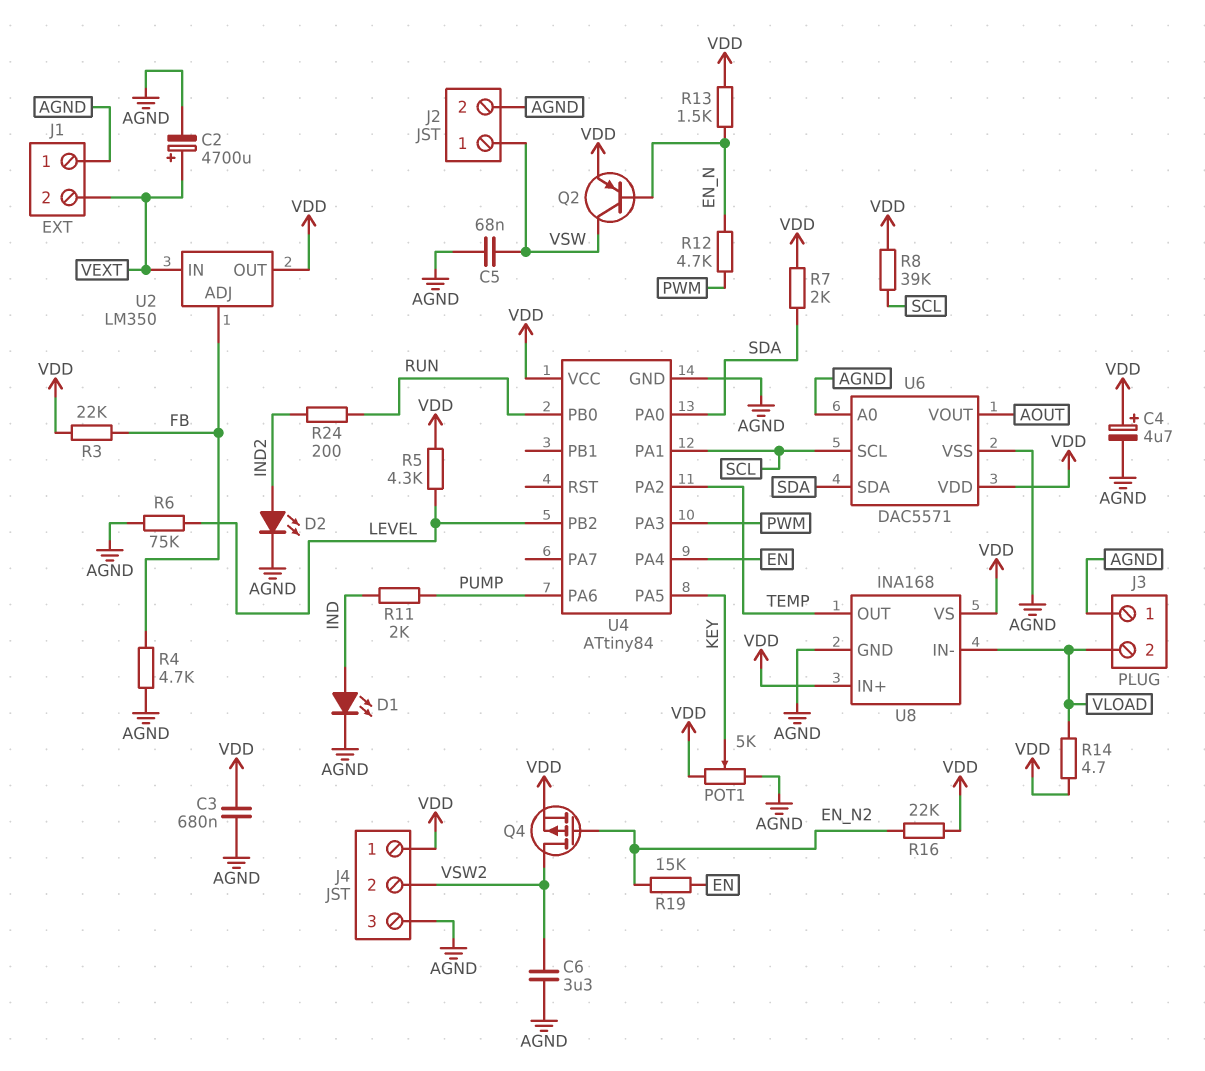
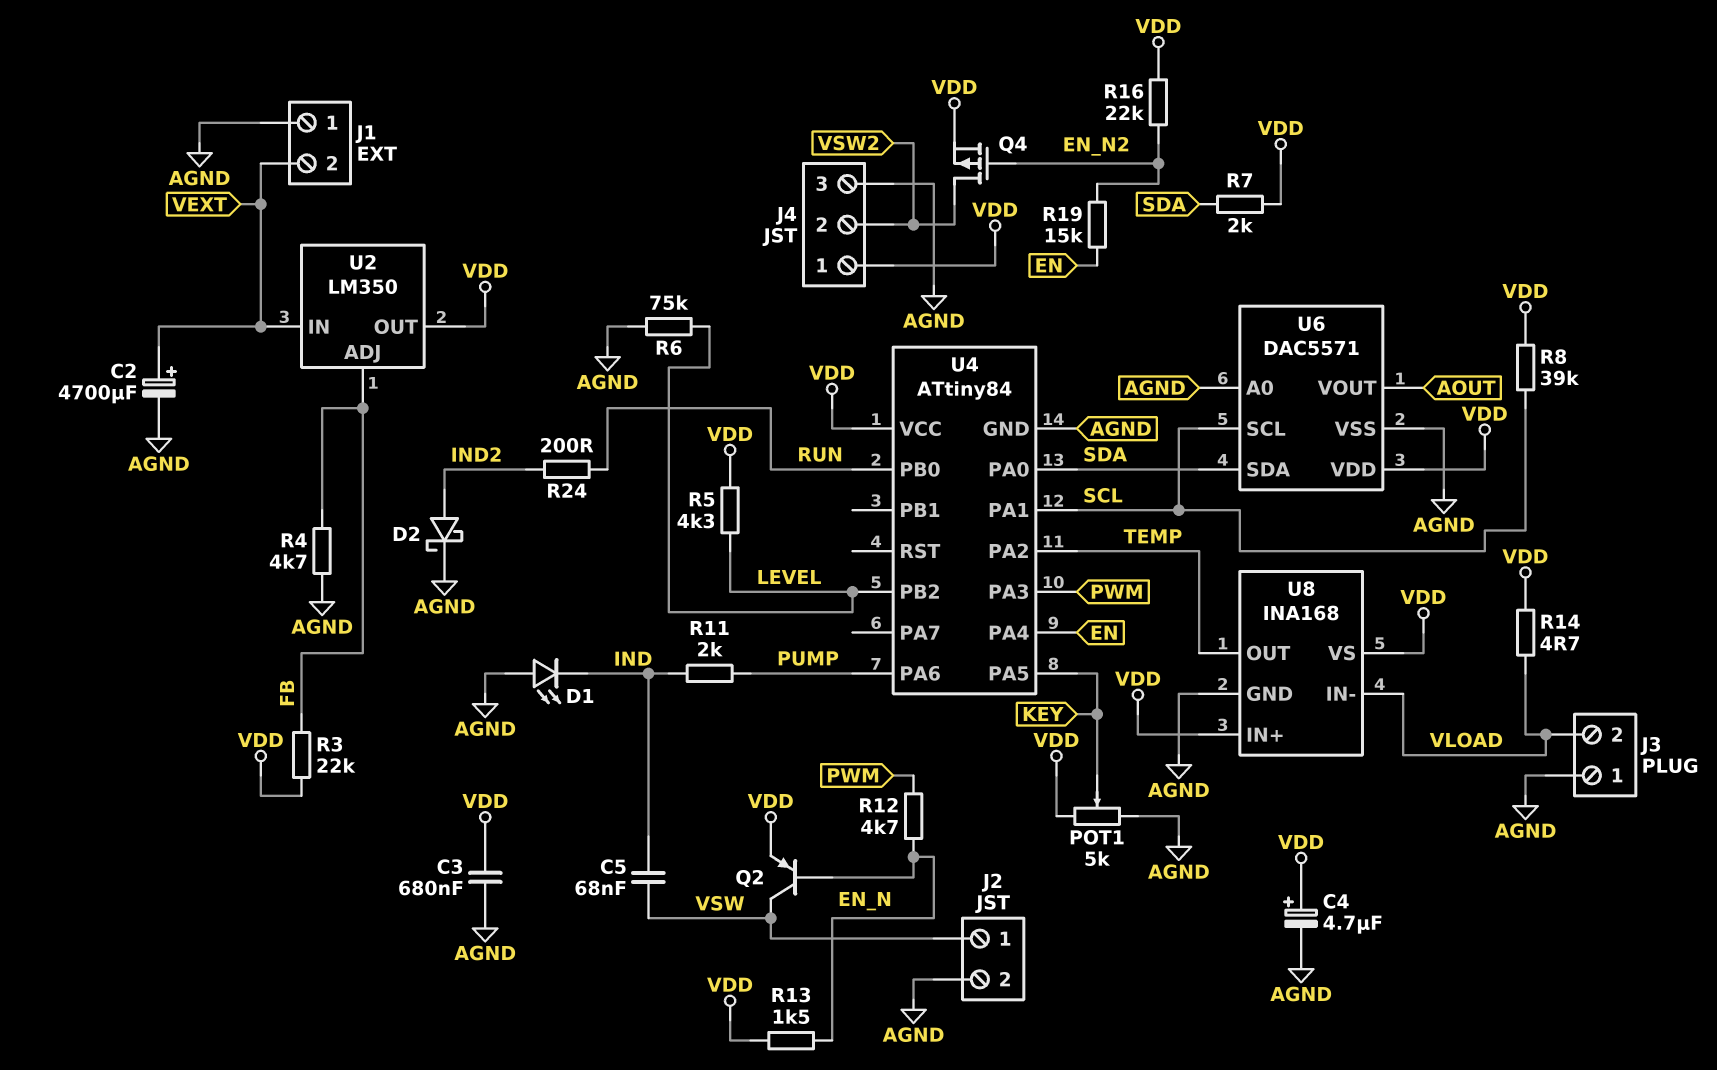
C5: 68nF (AGND, VSW) -> 68nF (IND, VSW)
C6: 3.3uF (AGND, VSW2) -> none
D1: LED (A IND, K AGND) -> LED (A AGND, K IND)
D2: LED (A IND2, K AGND) -> schottky (A IND2, K AGND)

